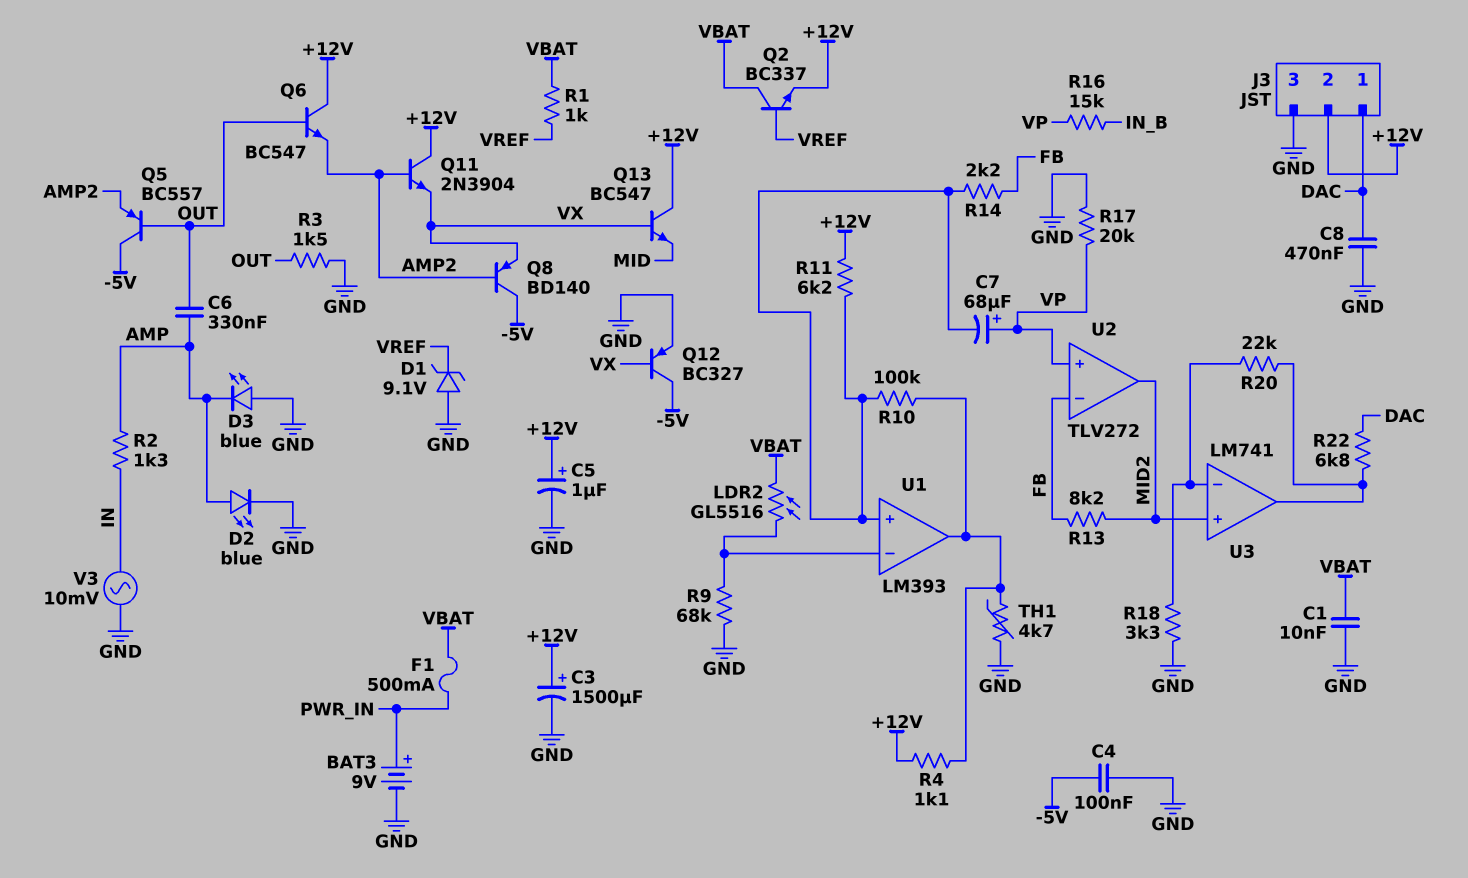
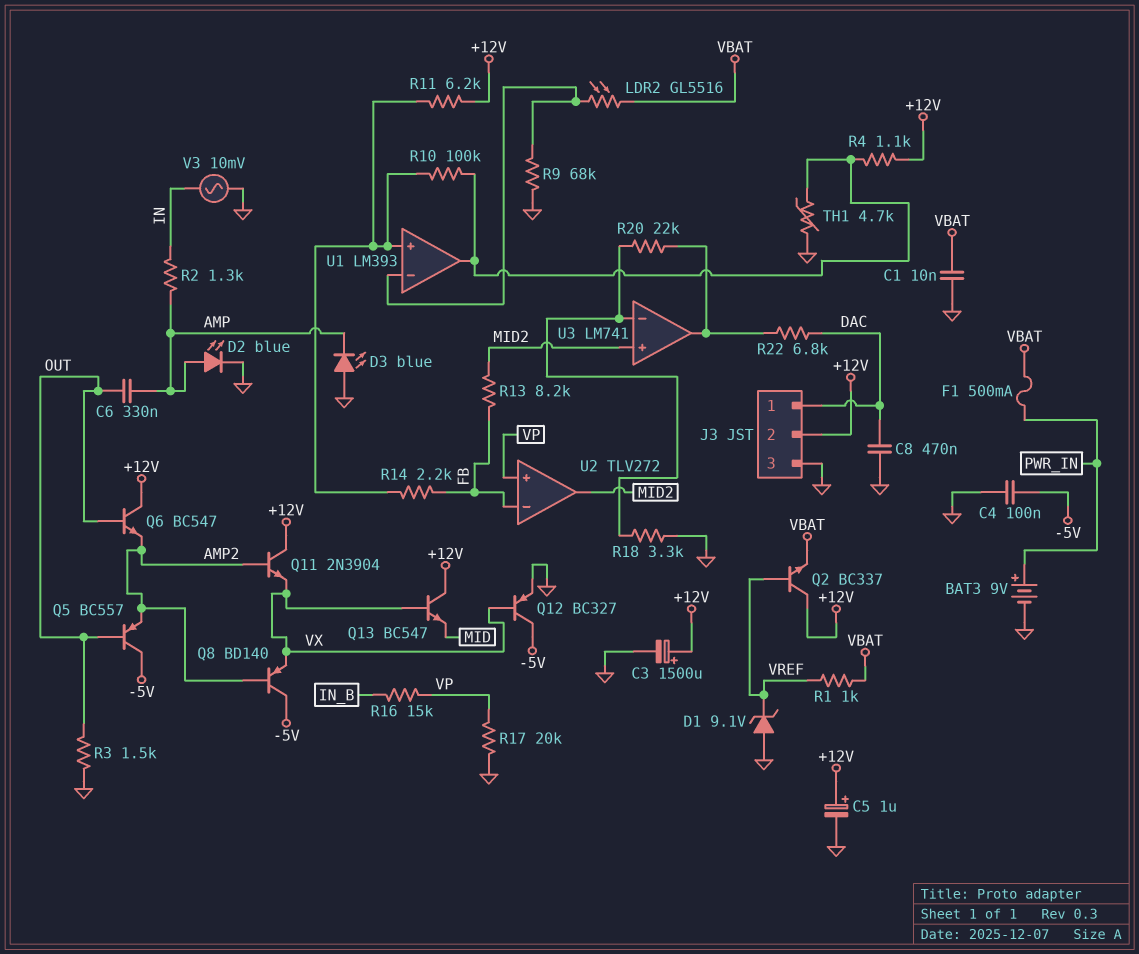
C7: 68uF (plus VP, minus U1/in+) -> none
Q2: NPN BC337 (B VREF, C VBAT, E +12V) -> NPN BC337 (B VREF, C +12V, E VBAT)

